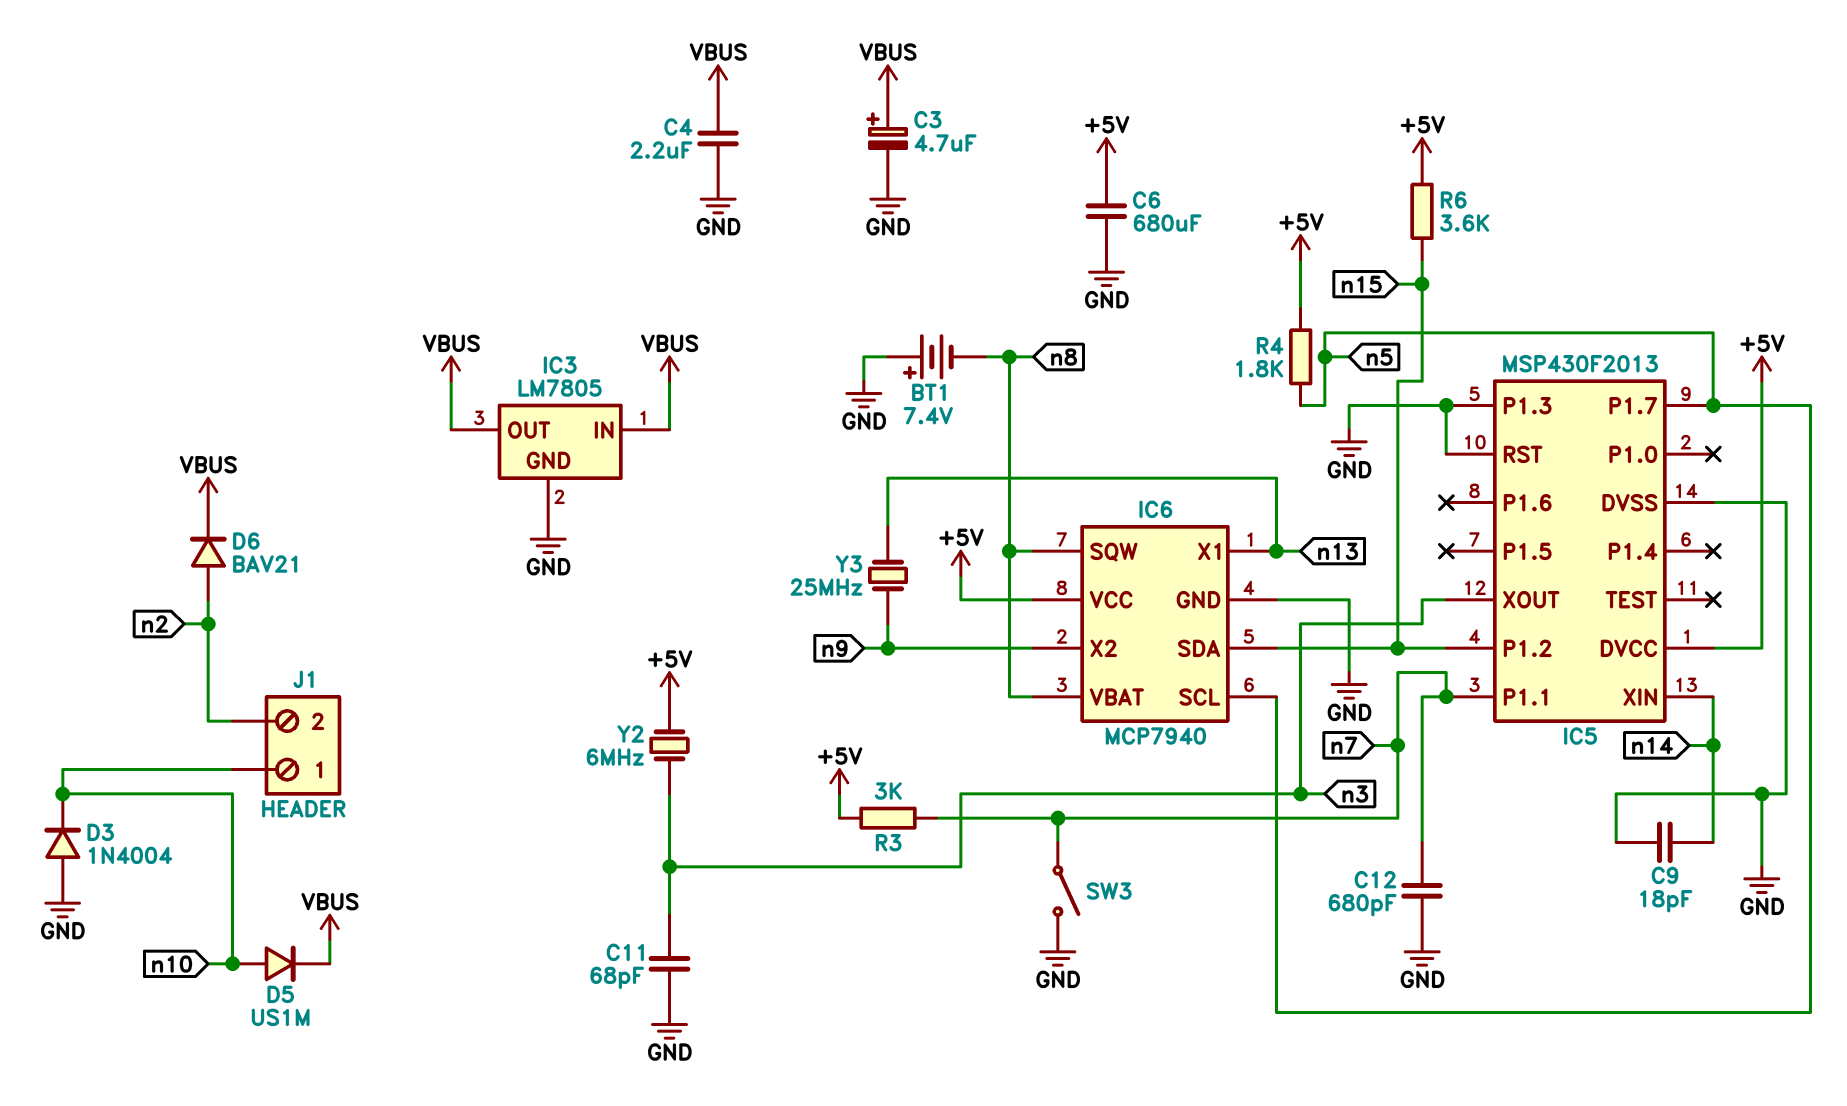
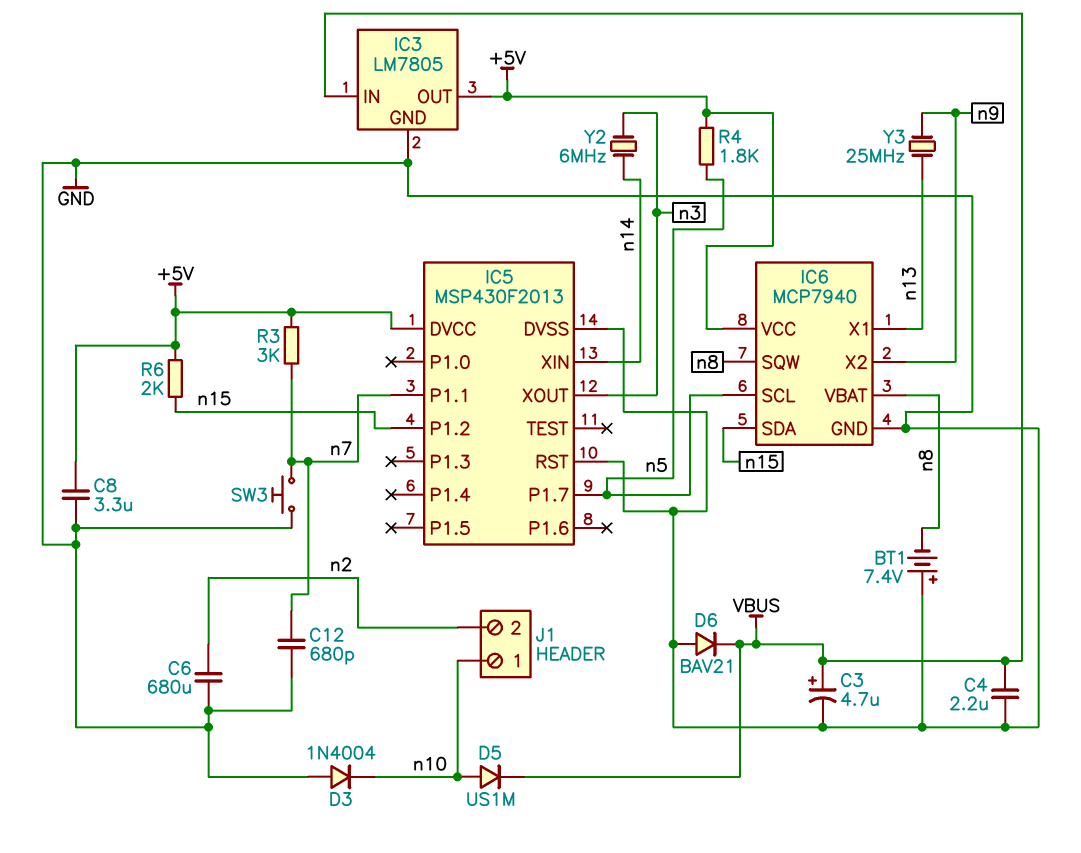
C6: 680uF (+5V, GND) -> 680uF (GND, n2)
C8: none -> 3.3uF (+5V, GND)
C9: 18pF (GND, n14) -> none
C11: 68pF (GND, n3) -> none
D6: diode BAV21 (A n2, K VBUS) -> diode BAV21 (A GND, K VBUS)
IC3 pin OUT: VBUS -> +5V
IC5 pin P1.3: GND -> none
R6: 3.6k (+5V, n15) -> 2k (+5V, n15)
SW3: switch (GND, n7) -> button (GND, n7)
Y2: 6MHz (+5V, n3) -> 6MHz (n3, n14)

